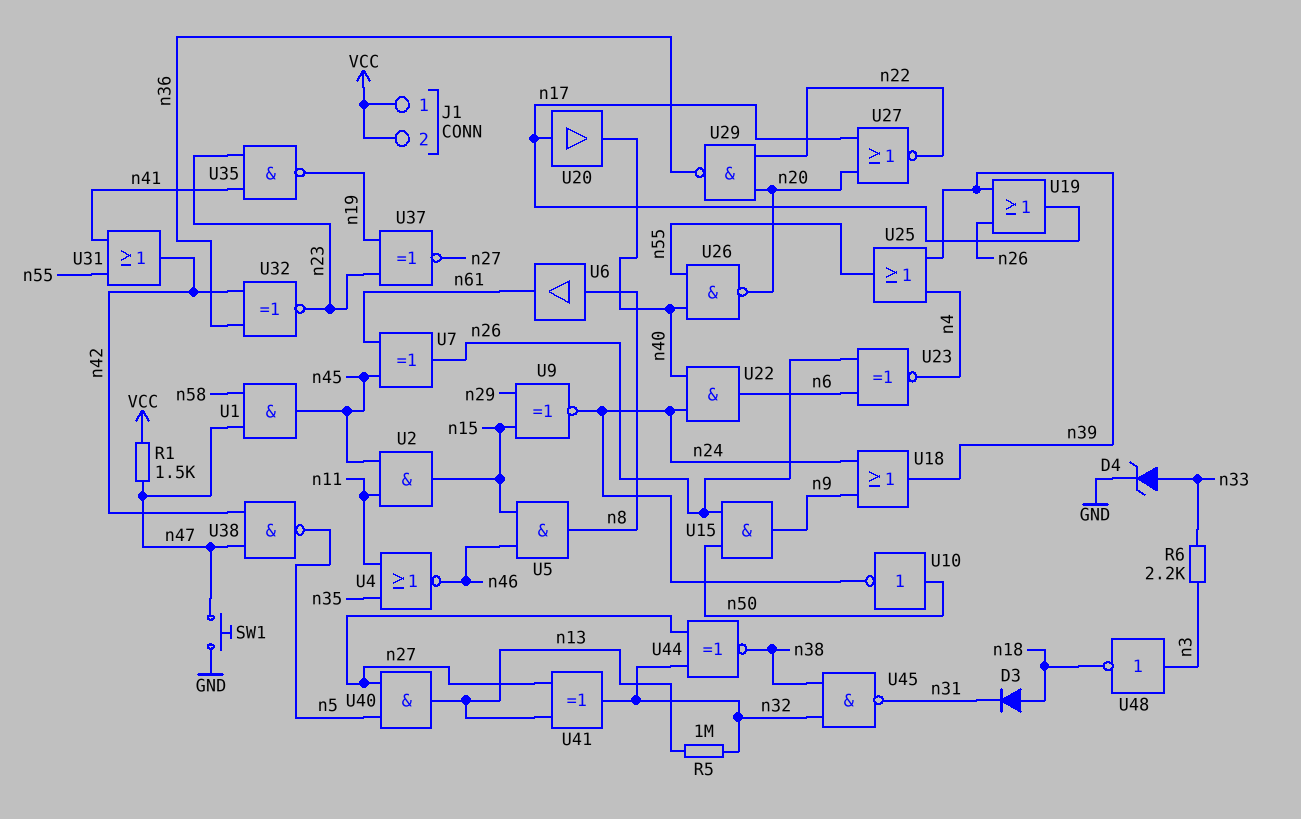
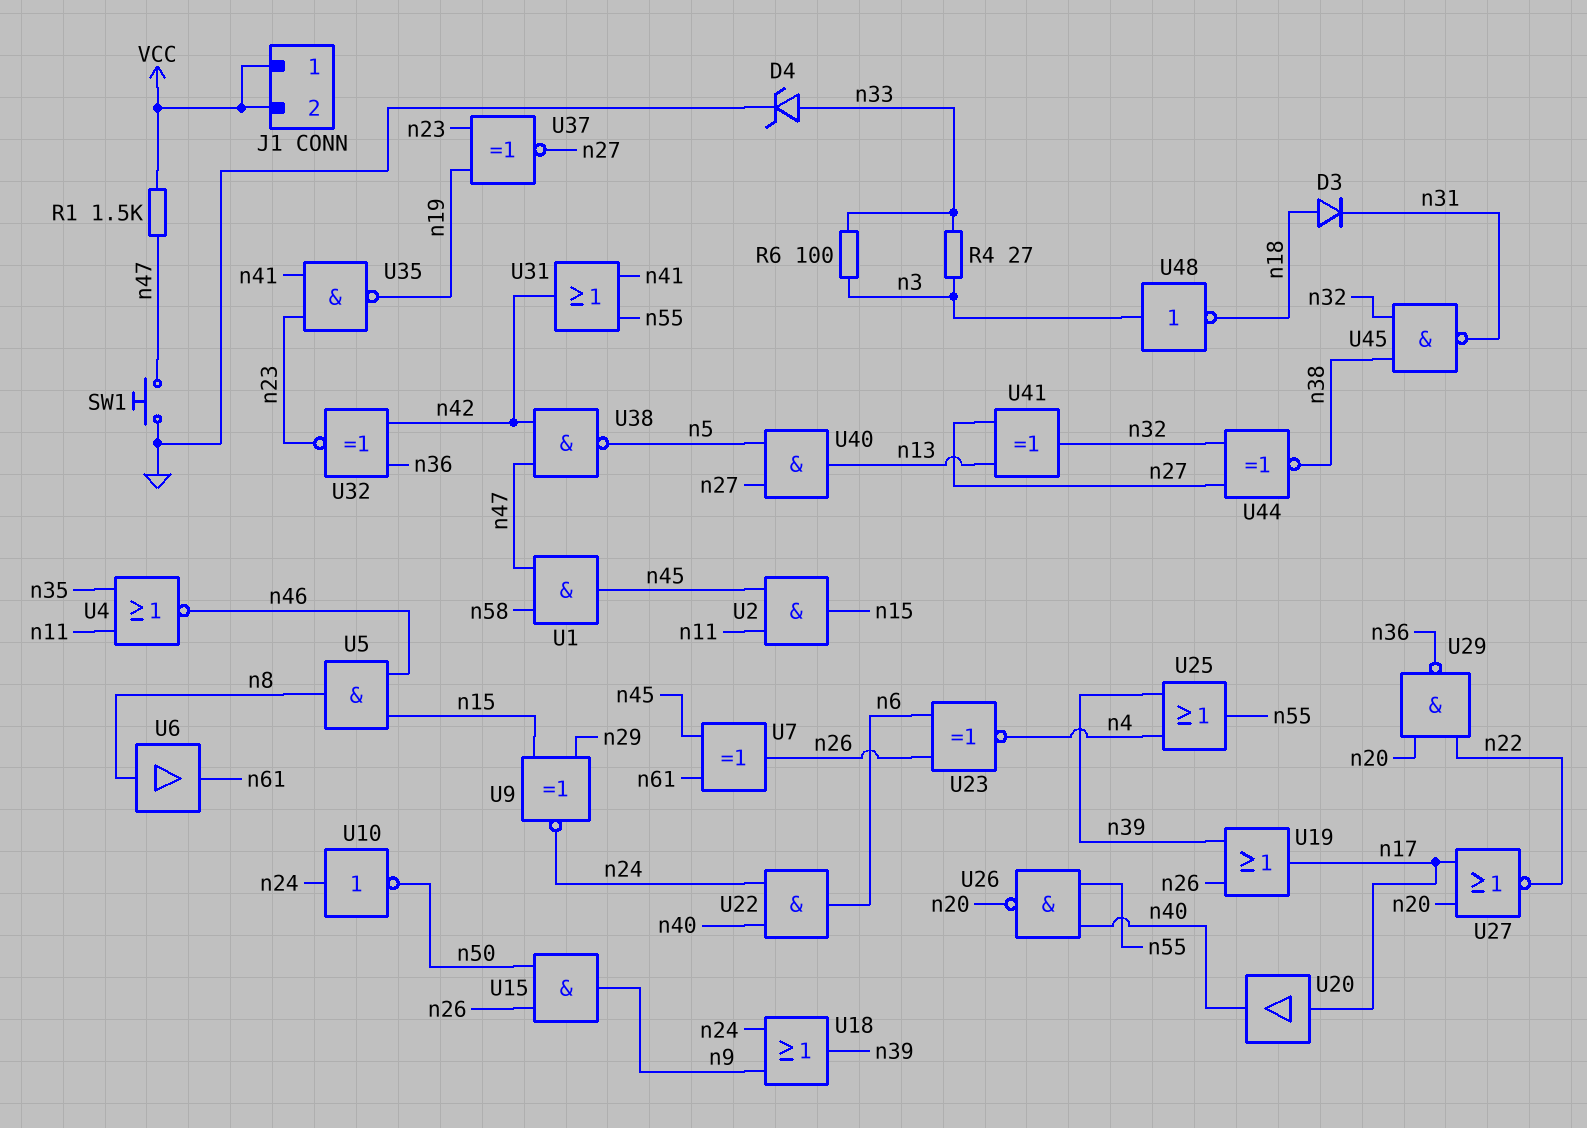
R4: none -> 27 (n3, n33)
R5: 1M (n13, n32) -> none
R6: 2.2k (n3, n33) -> 100 (n3, n33)
U10: NOT (in n50, out n24) -> NOT (in n24, out n50)

